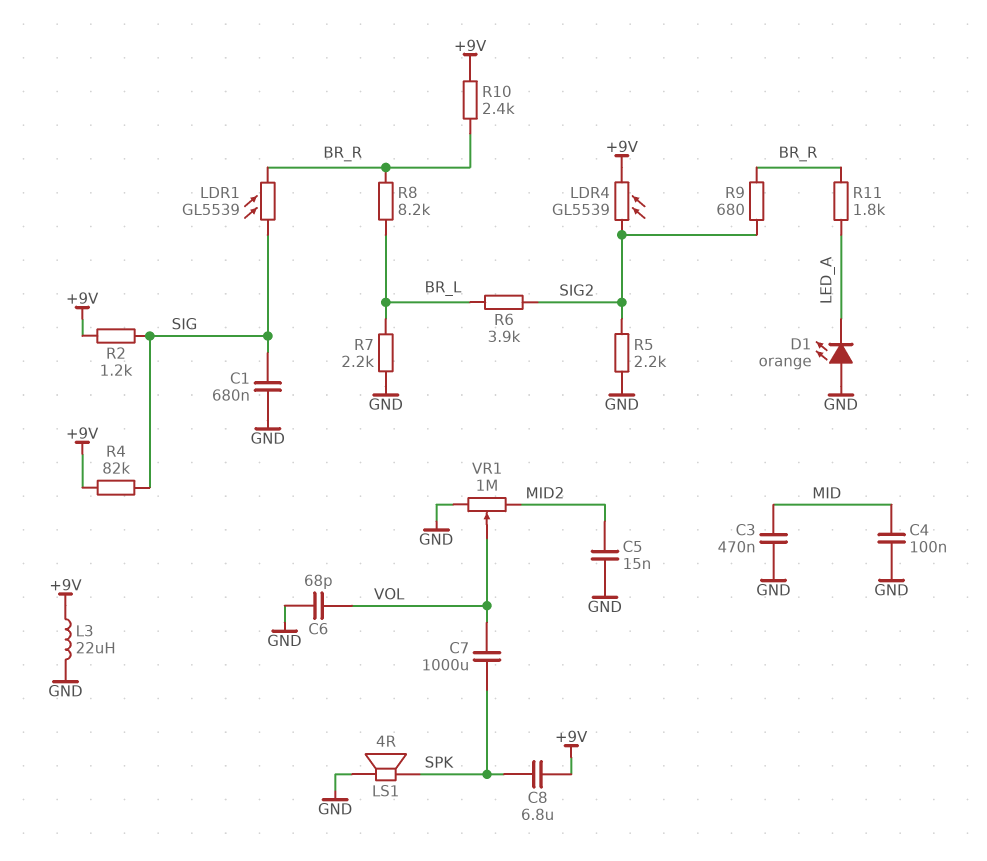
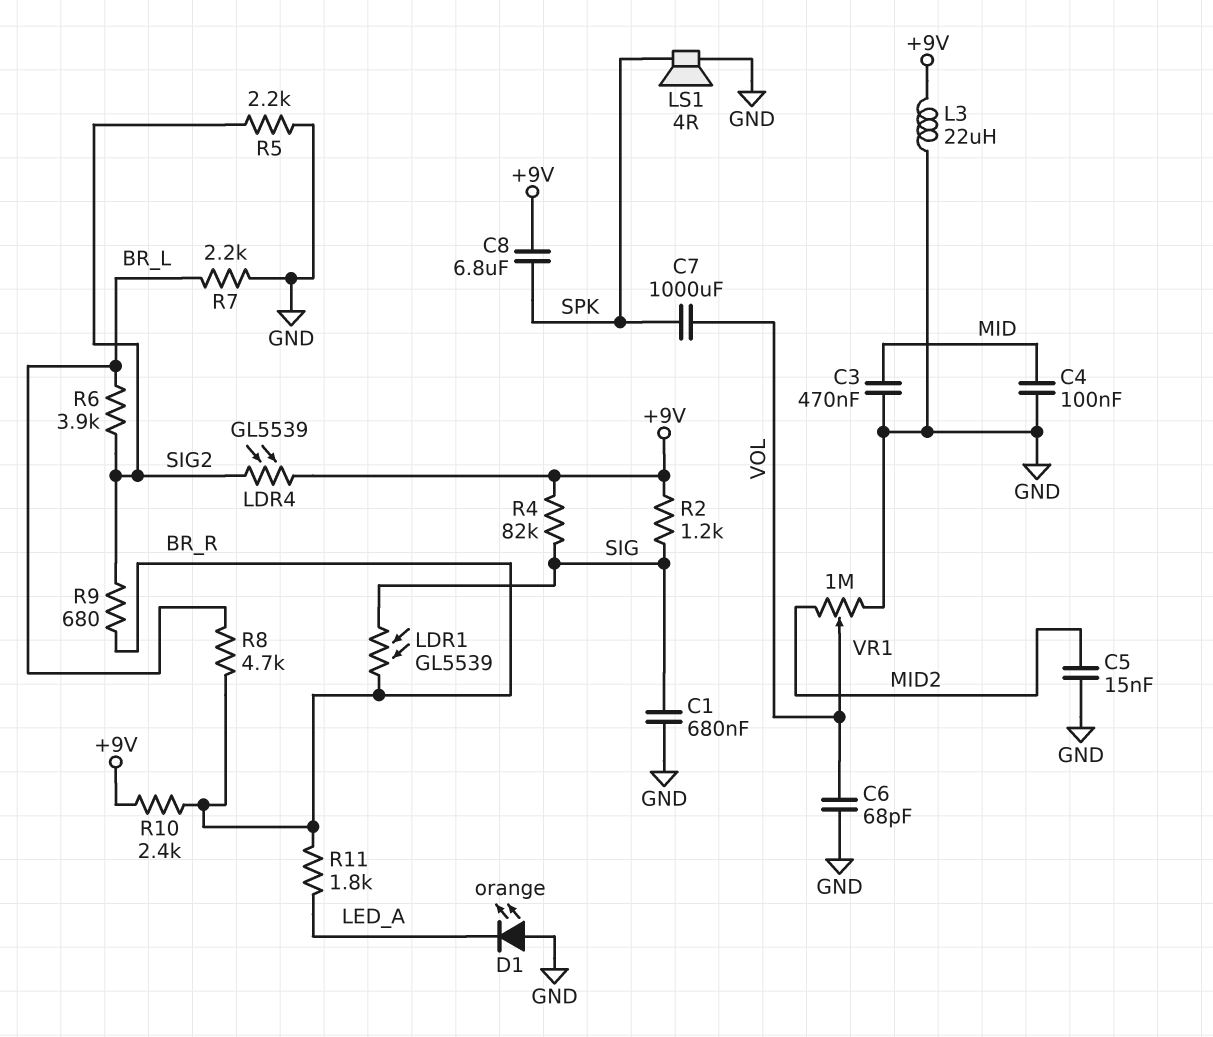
R8: 8.2k (BR_L, BR_R) -> 4.7k (BR_L, BR_R)

